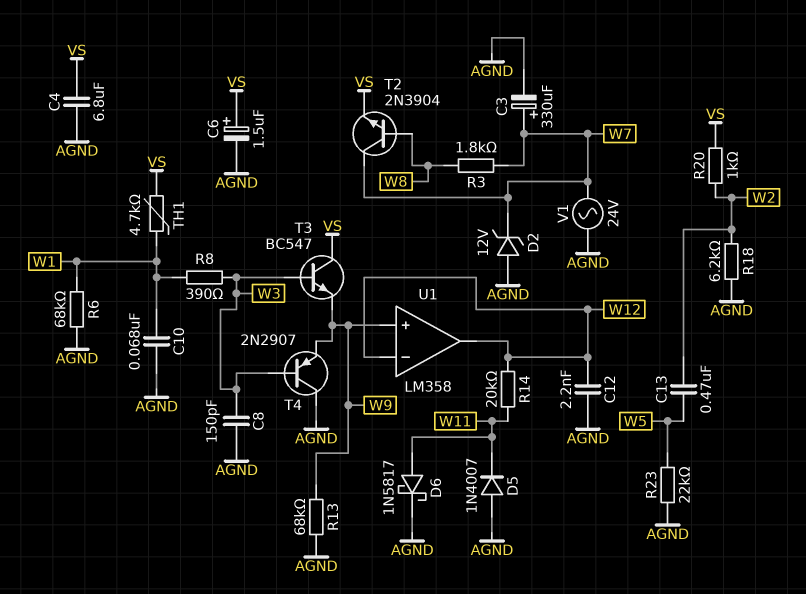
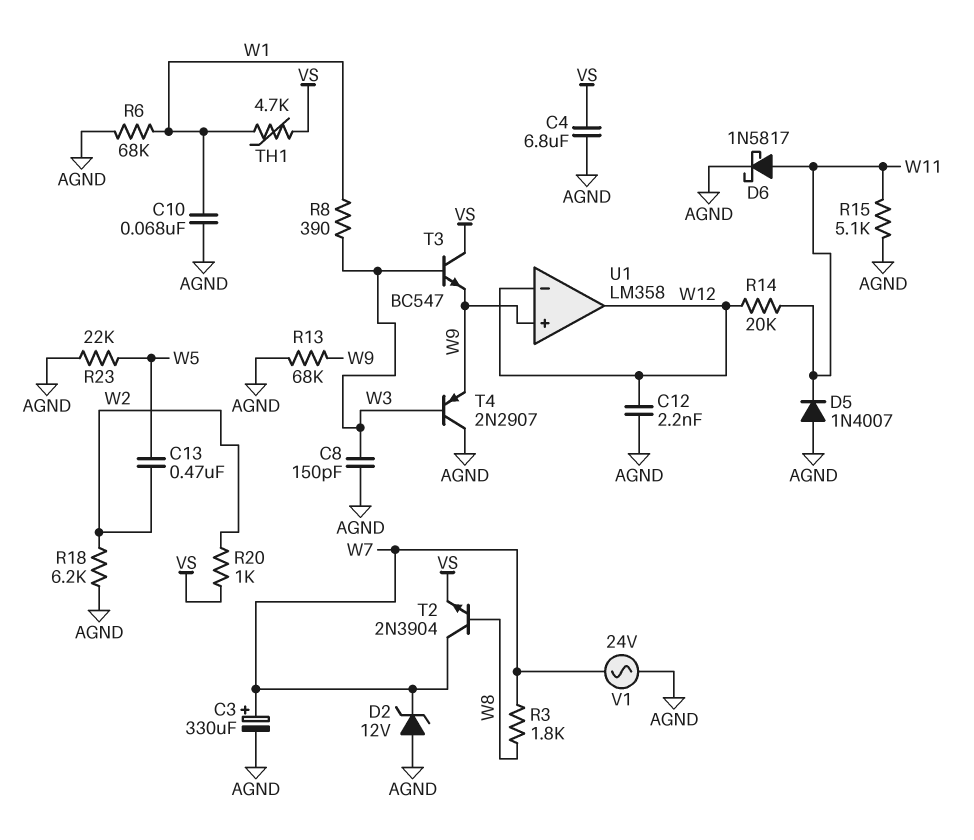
C6: 1.5uF (plus VS, minus AGND) -> none
R15: none -> 5.1k (AGND, W11)

